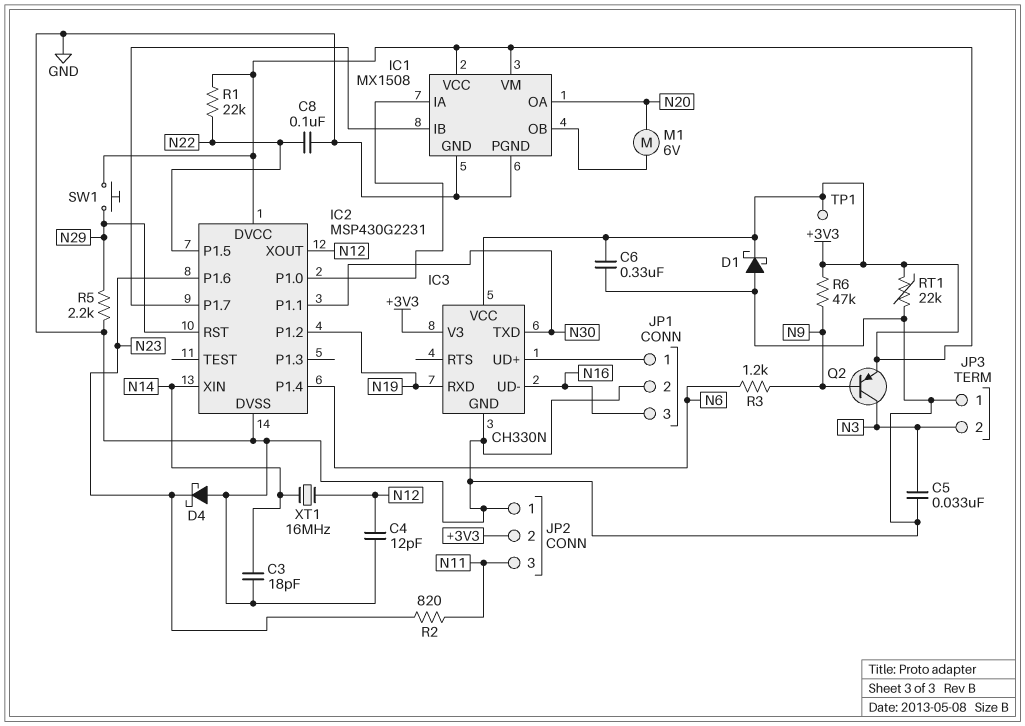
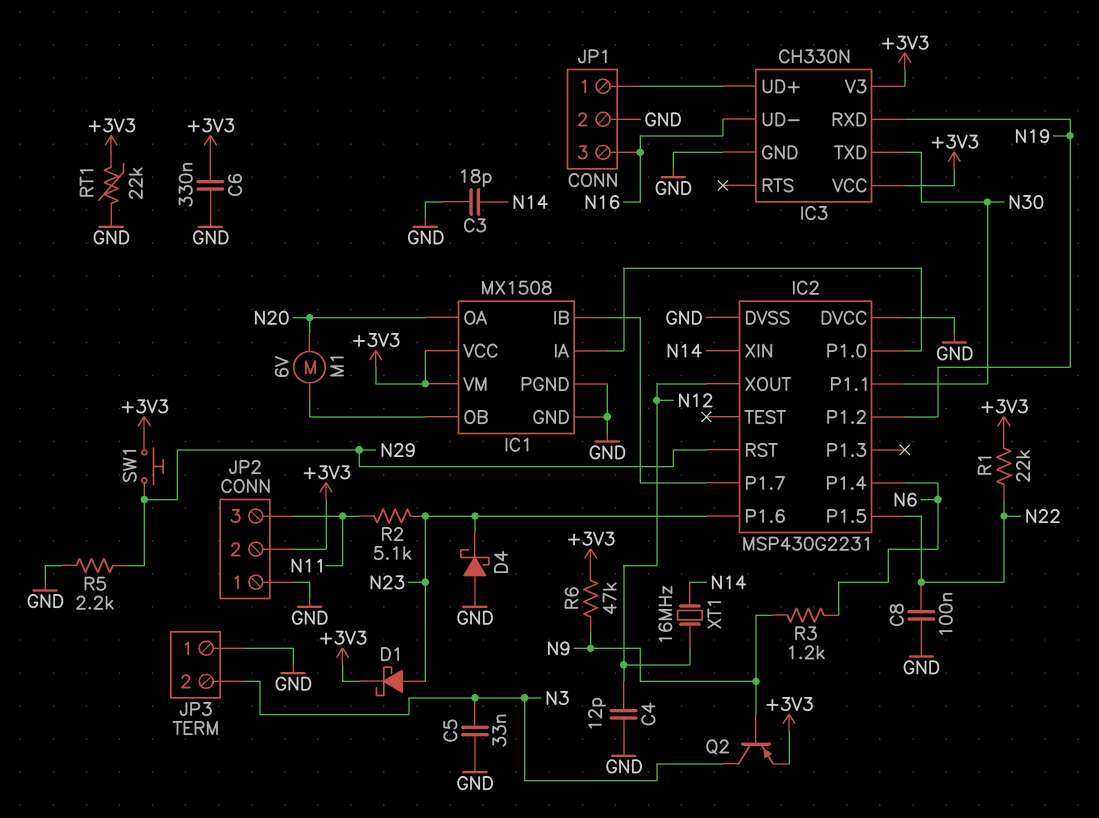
D1: schottky (A GND, K +3V3) -> schottky (A N23, K +3V3)
IC2 pin DVCC: +3V3 -> GND
R2: 820 (N11, N23) -> 5.1k (N11, N23)
TP1: test point (+3V3) -> none

